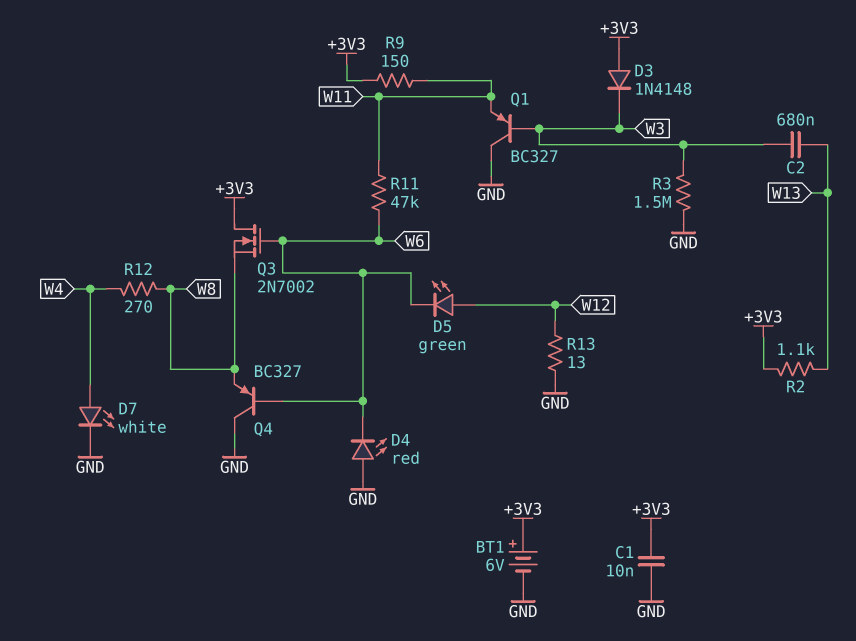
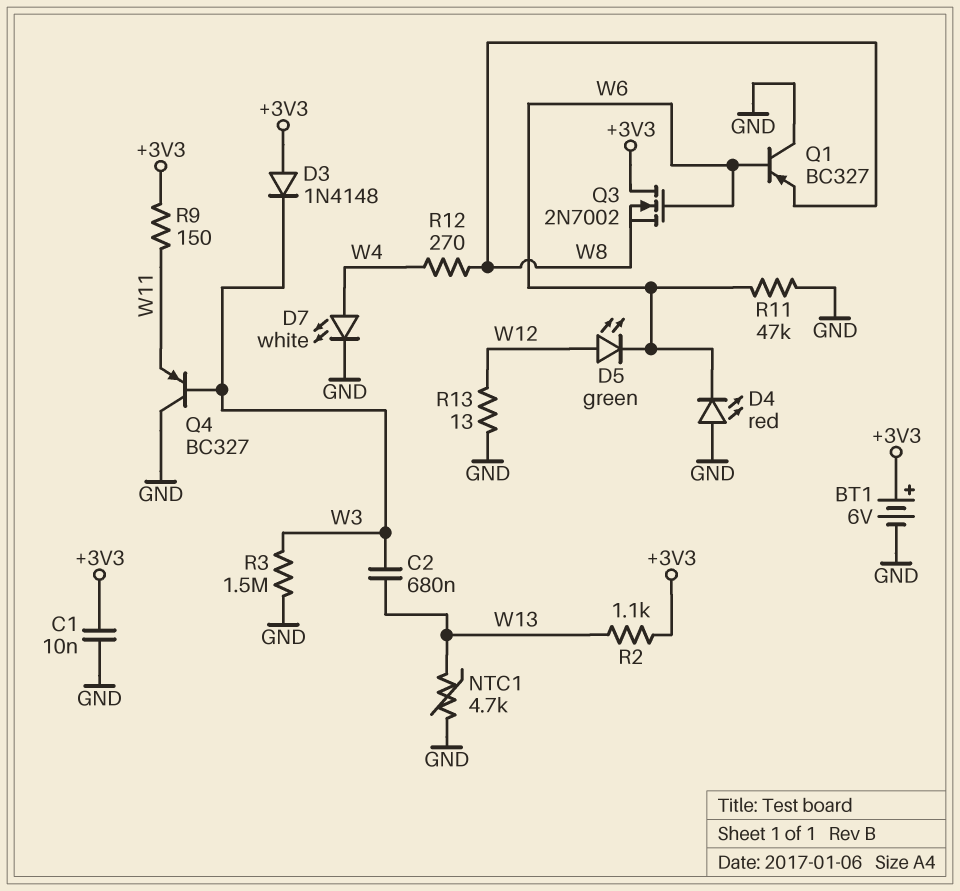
NTC1: none -> 4.7k (GND, W13)
Q1: PNP BC327 (B W3, C GND, E W11) -> PNP BC327 (B W6, C GND, E W8)
Q4: PNP BC327 (B W6, C GND, E W8) -> PNP BC327 (B W3, C GND, E W11)
R11: 47k (W6, W11) -> 47k (GND, W6)

